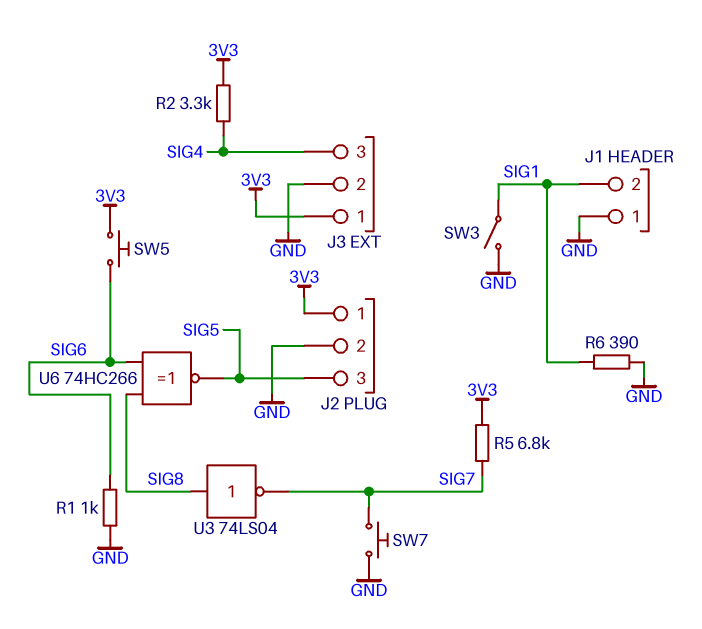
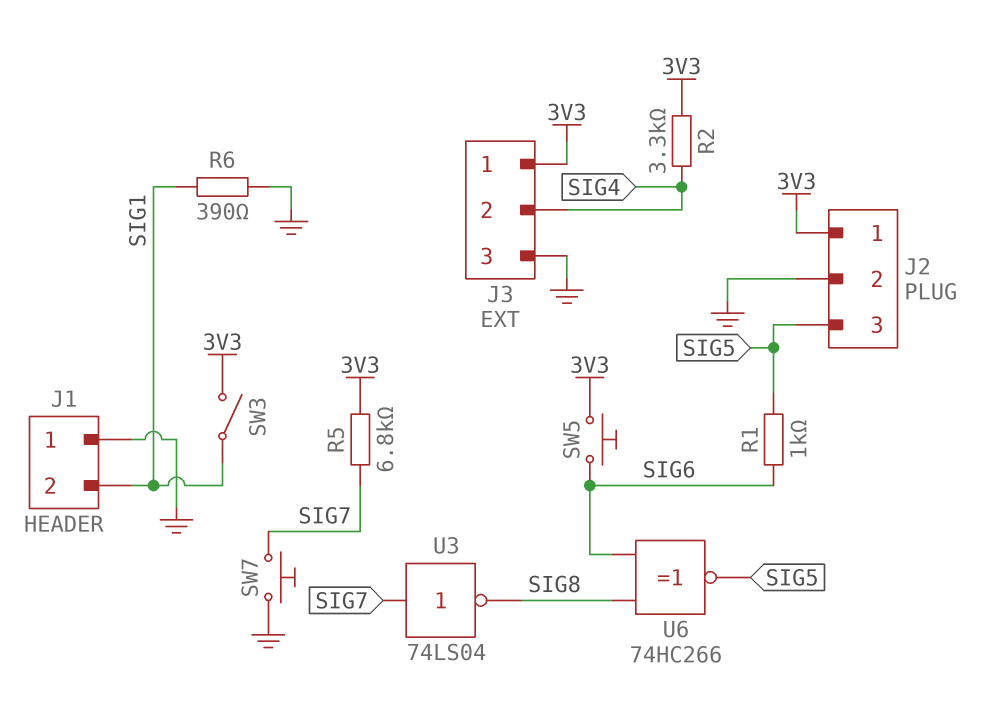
J3 pin 2: GND -> SIG4
J3 pin 3: SIG4 -> GND
R1: 1k (GND, SIG6) -> 1k (SIG5, SIG6)
SW3: switch (GND, SIG1) -> switch (3V3, SIG1)
U3: NOT 74LS04 (in SIG8, out SIG7) -> NOT 74LS04 (in SIG7, out SIG8)

